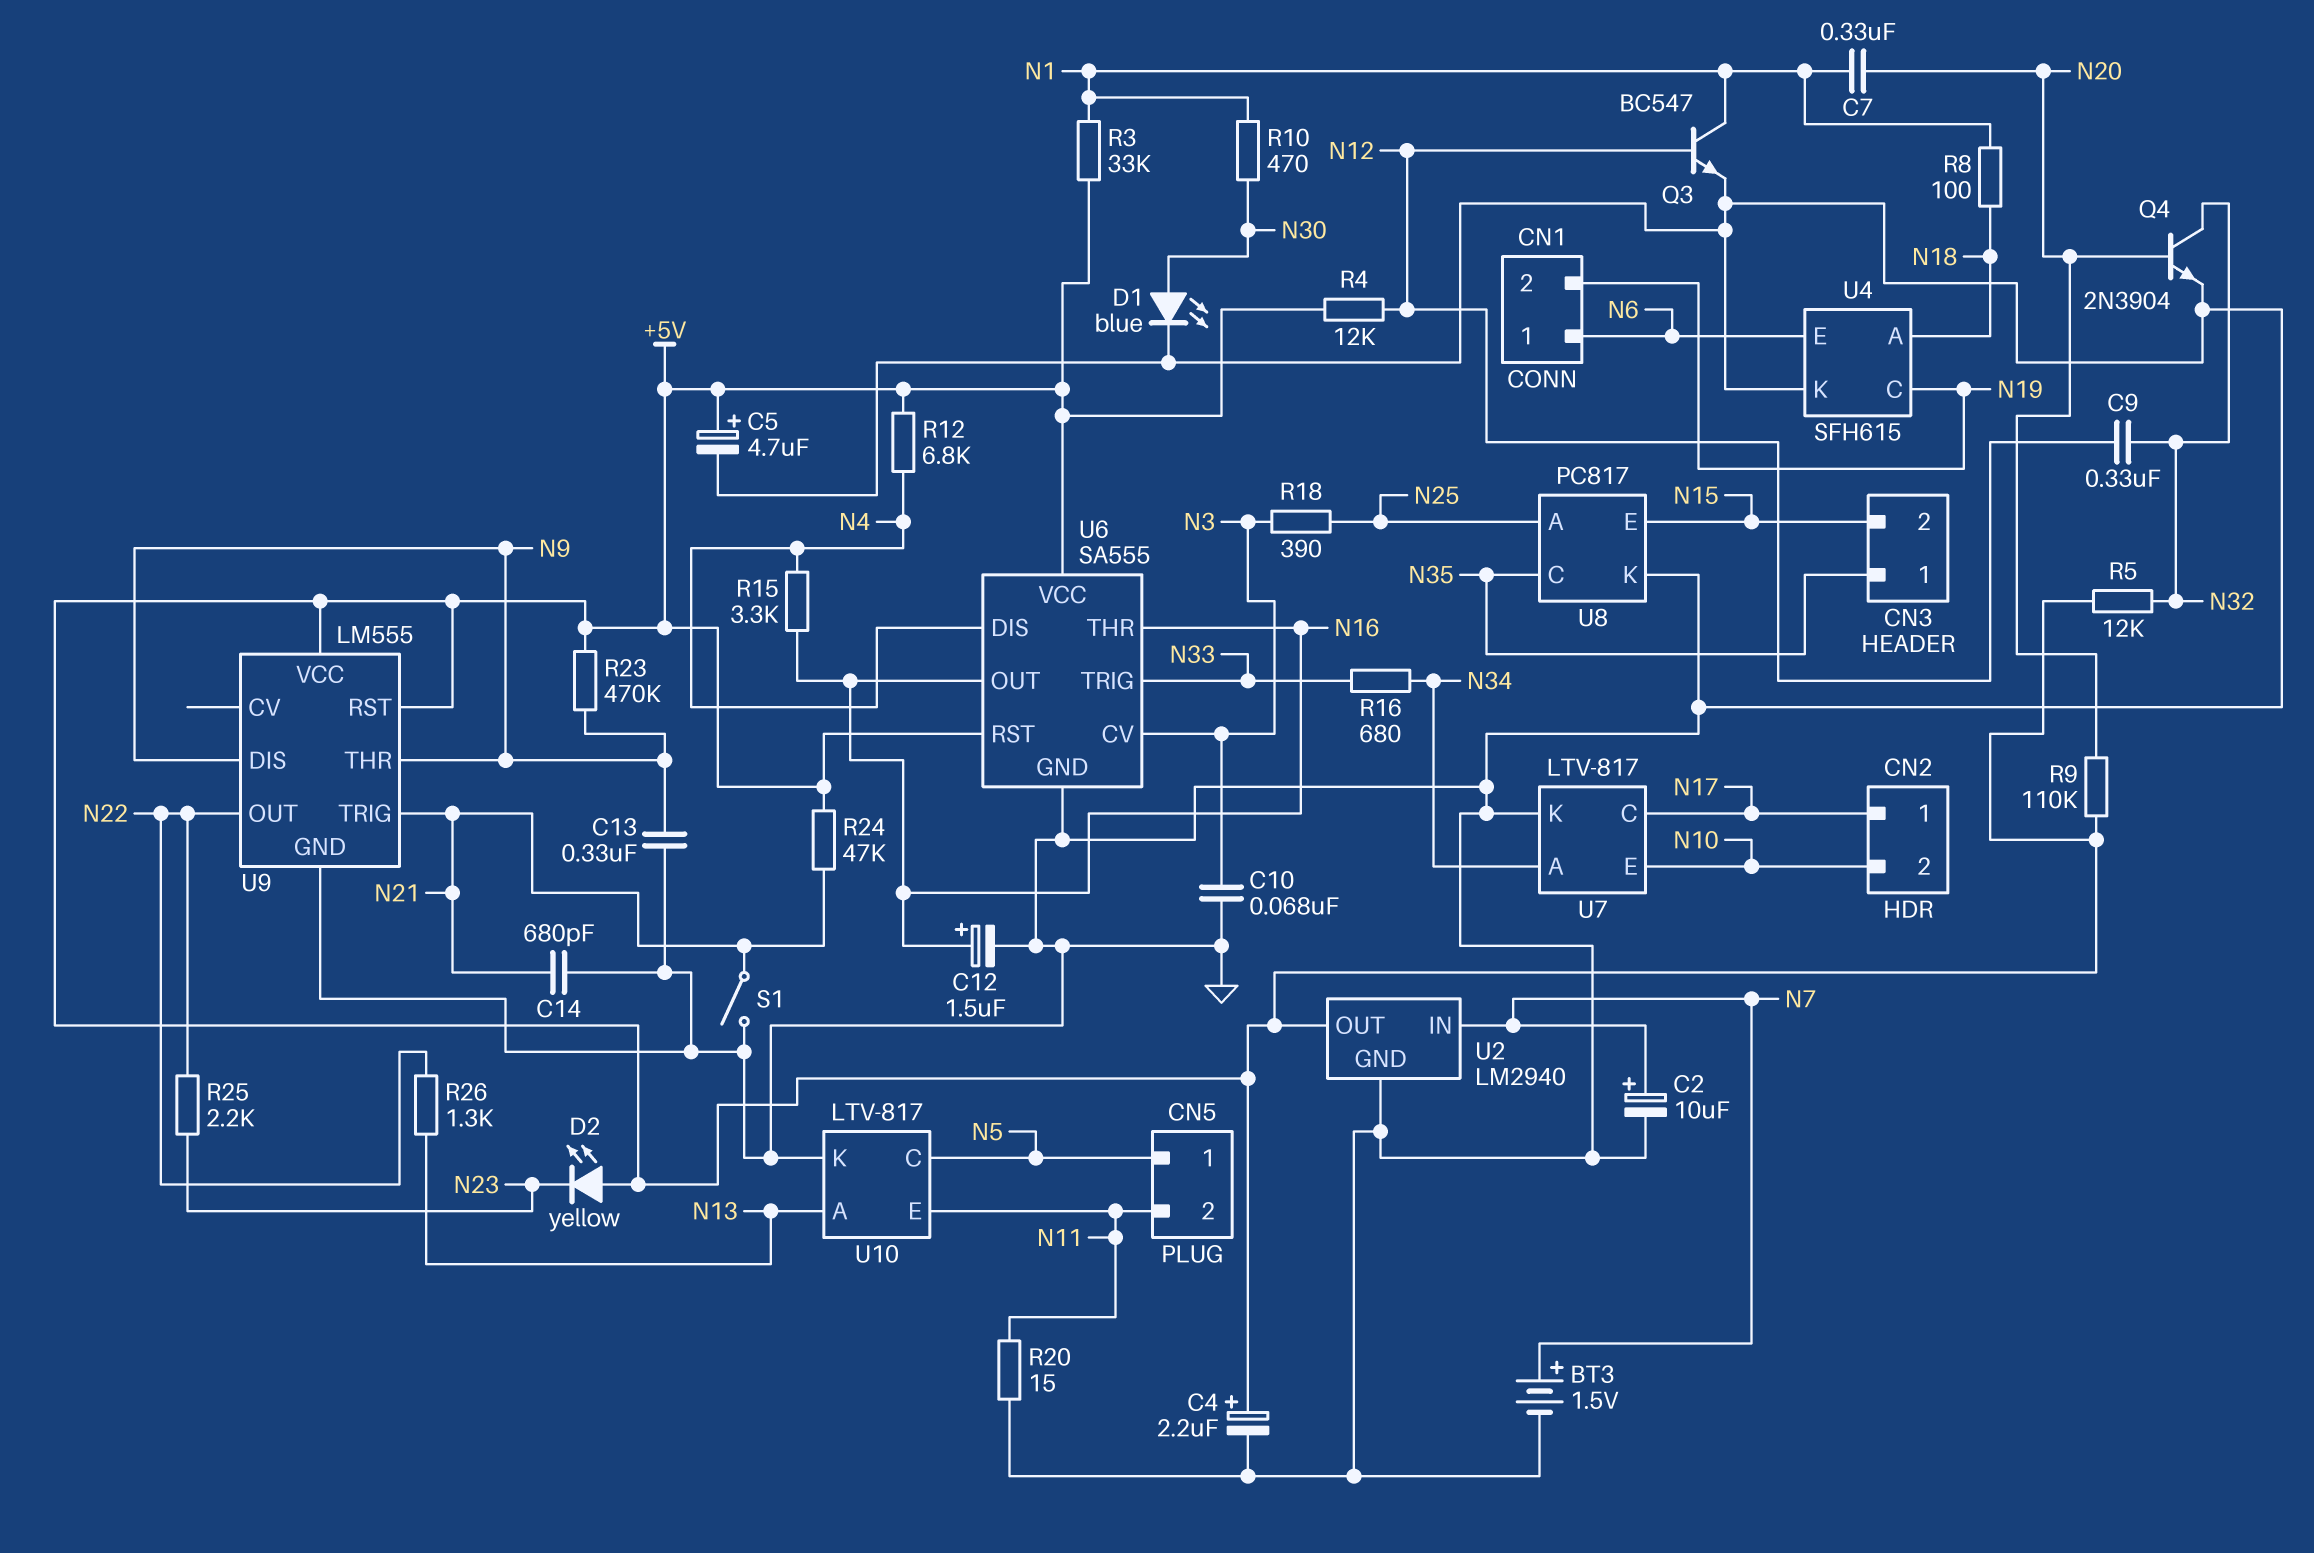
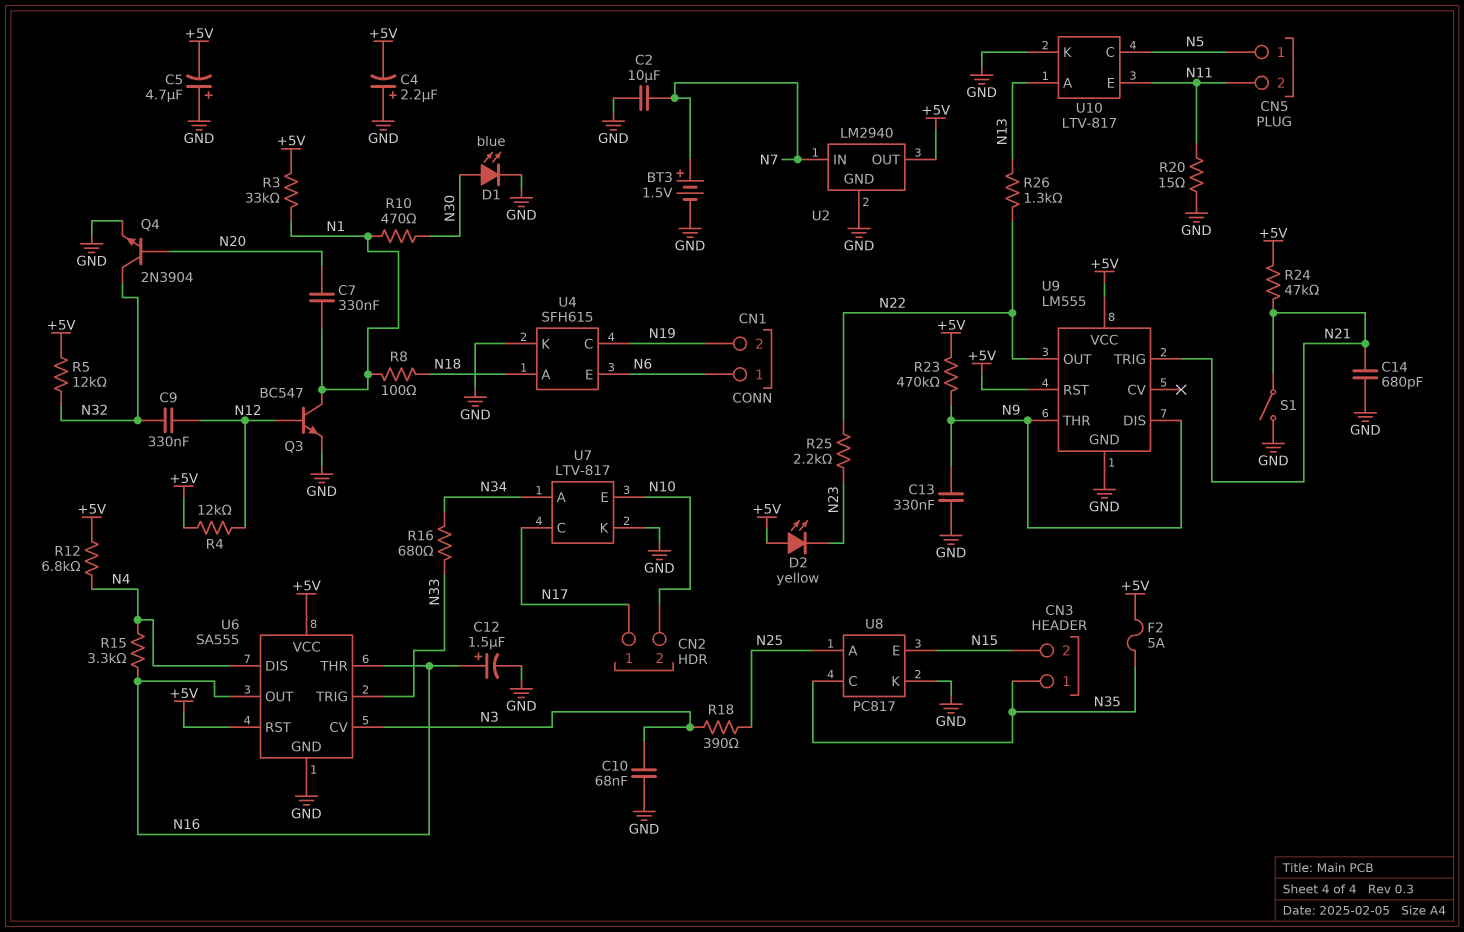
C2: 10uF (plus N7, minus GND) -> 10uF (GND, N7)
C4: 2.2uF (plus +5V, minus GND) -> 2.2uF (plus GND, minus +5V)
C5: 4.7uF (plus +5V, minus GND) -> 4.7uF (plus GND, minus +5V)
F2: none -> 5A (+5V, N35)
R9: 110k (+5V, N20) -> none

